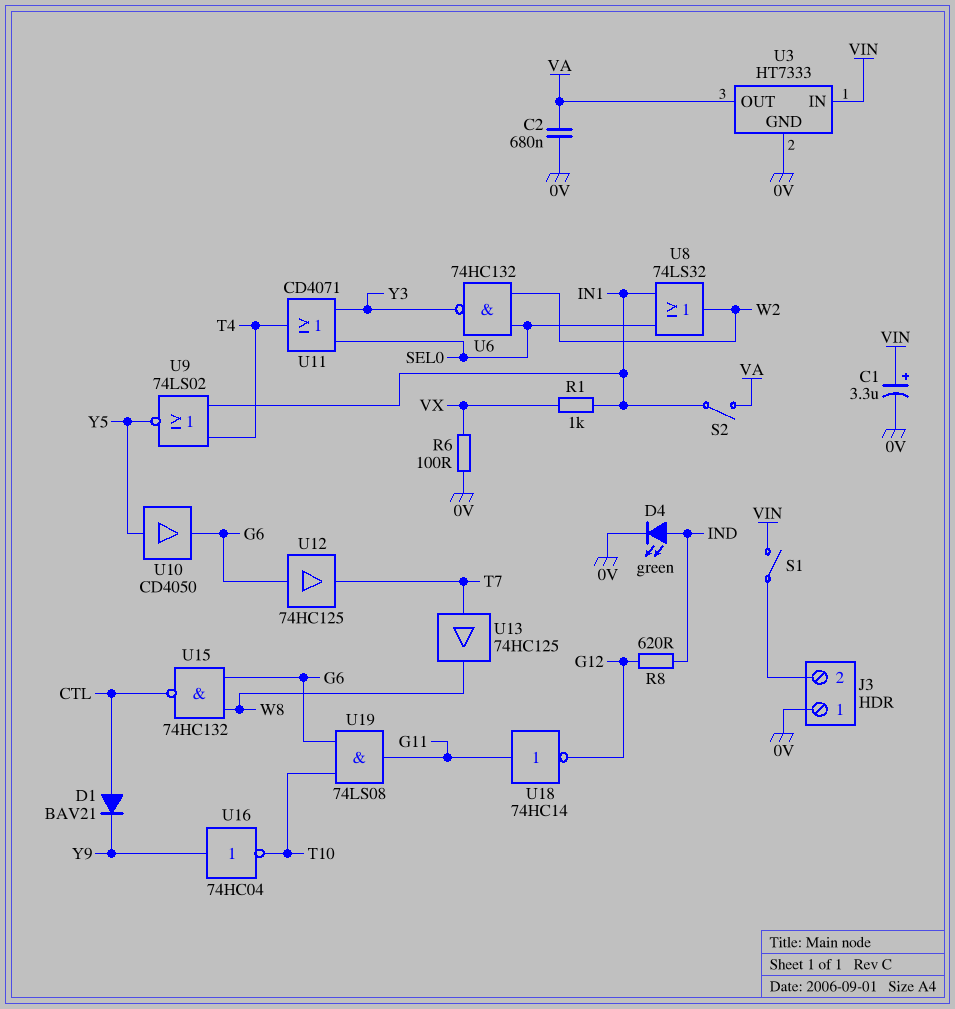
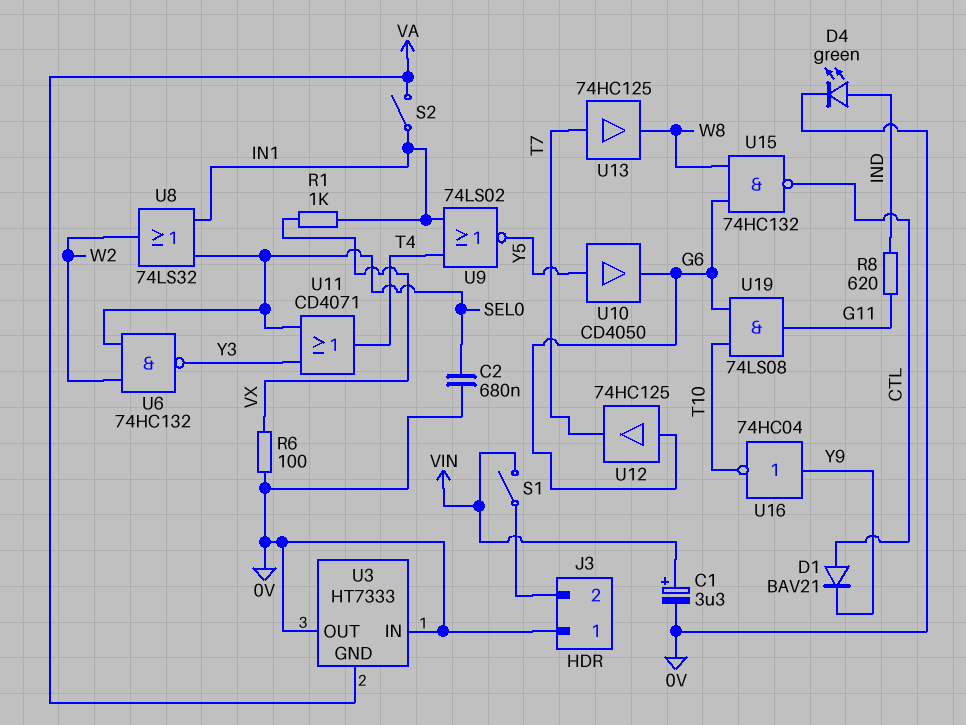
C2: 680nF (0V, VA) -> 680nF (0V, SEL0)
R8: 620 (G12, IND) -> 620 (G11, IND)
U3 pin GND: 0V -> VA
U3 pin IN: VIN -> 0V
U3 pin OUT: VA -> 0V
U18: NOT 74HC14 (in G11, out G12) -> none

